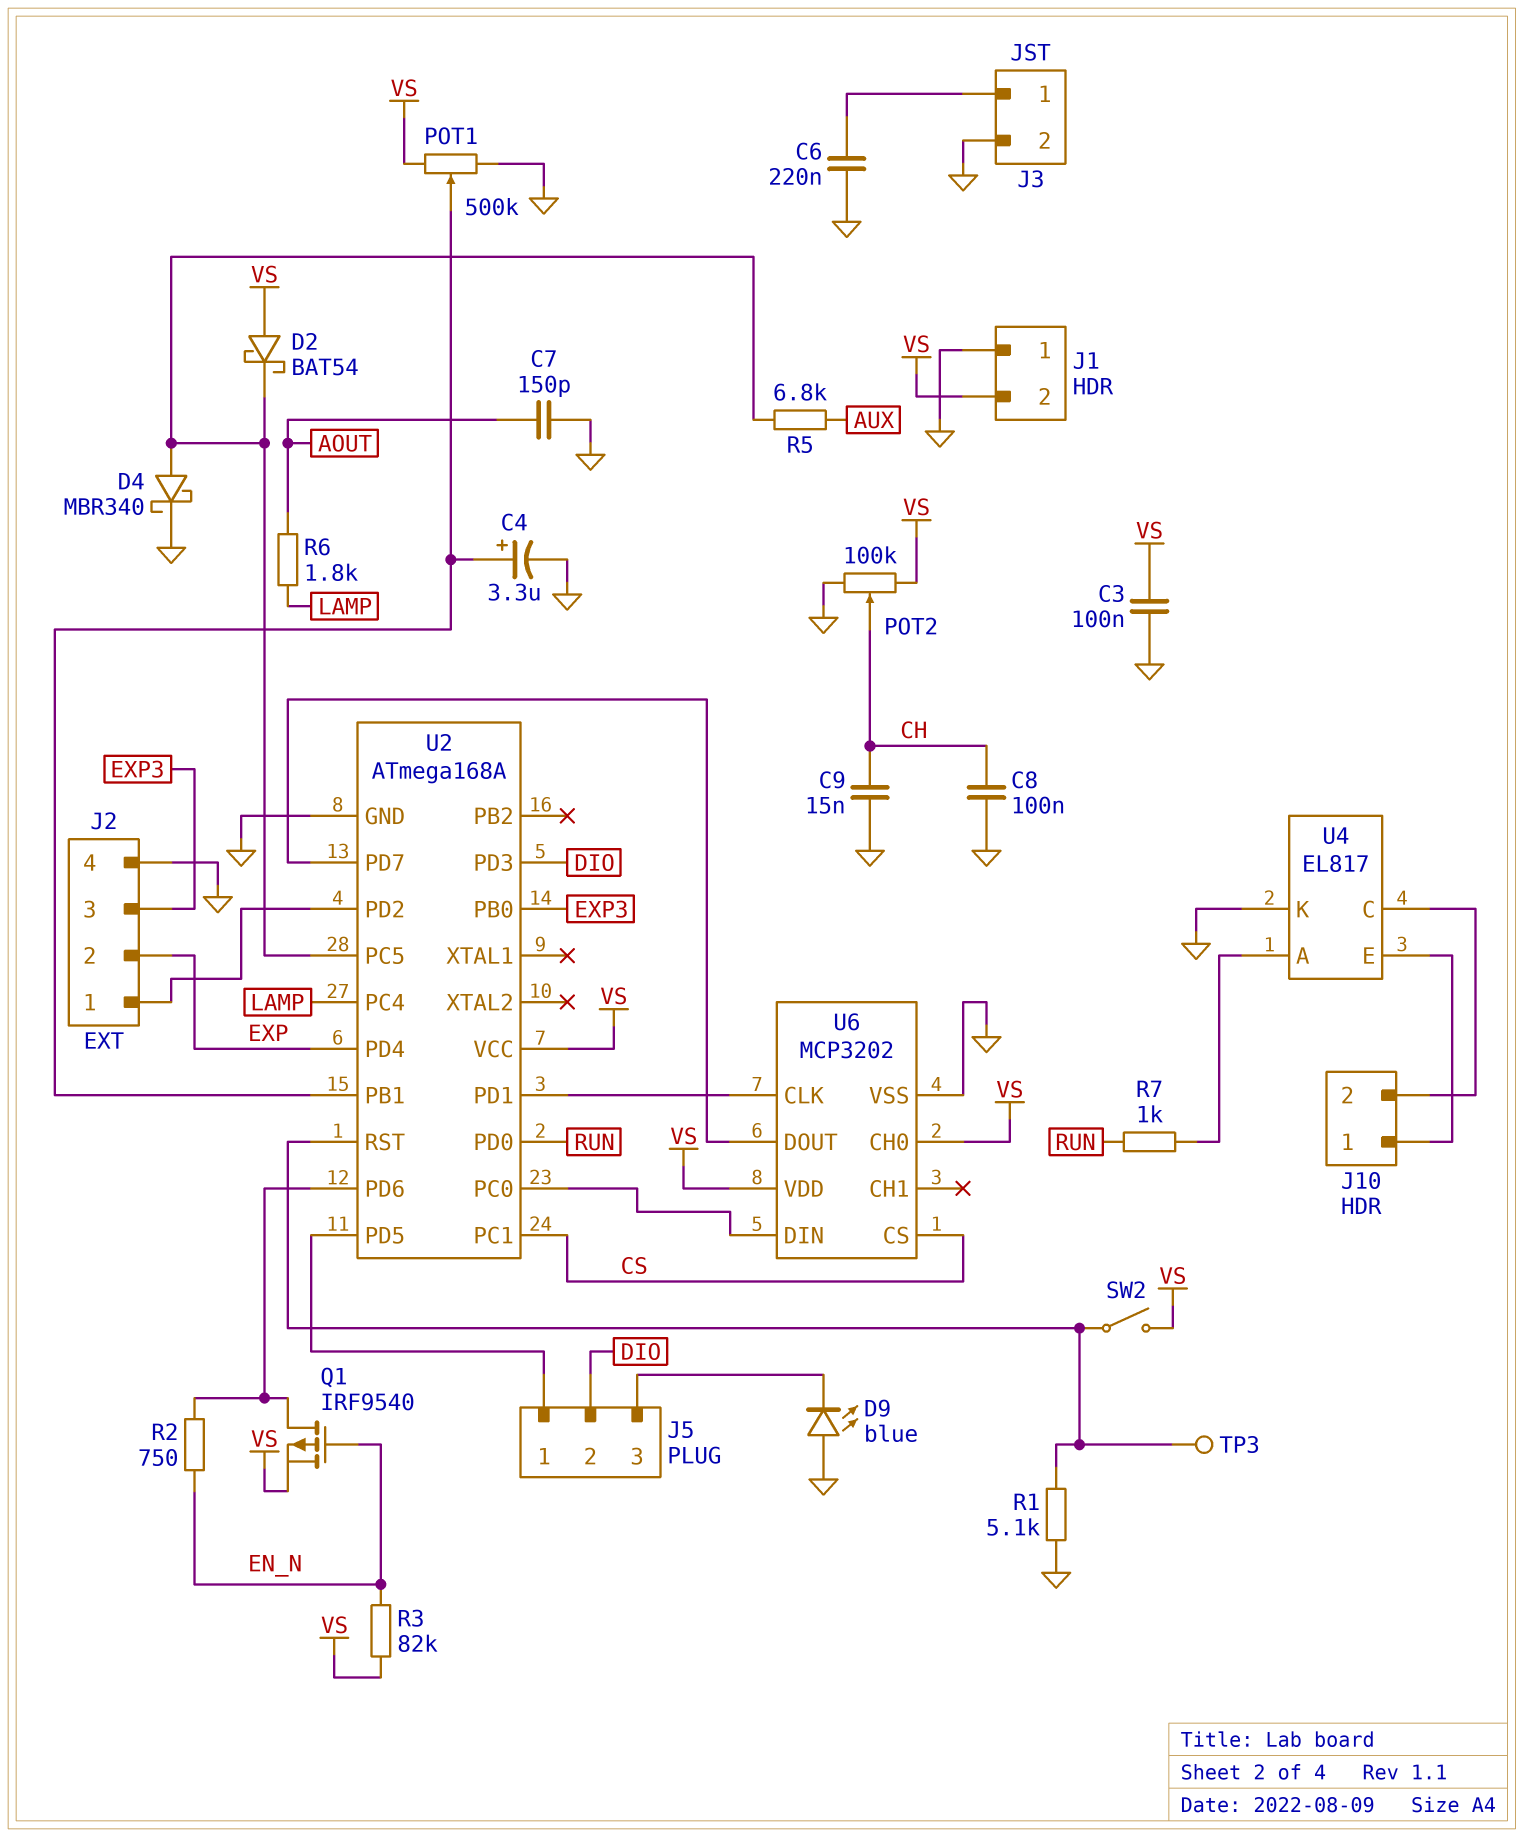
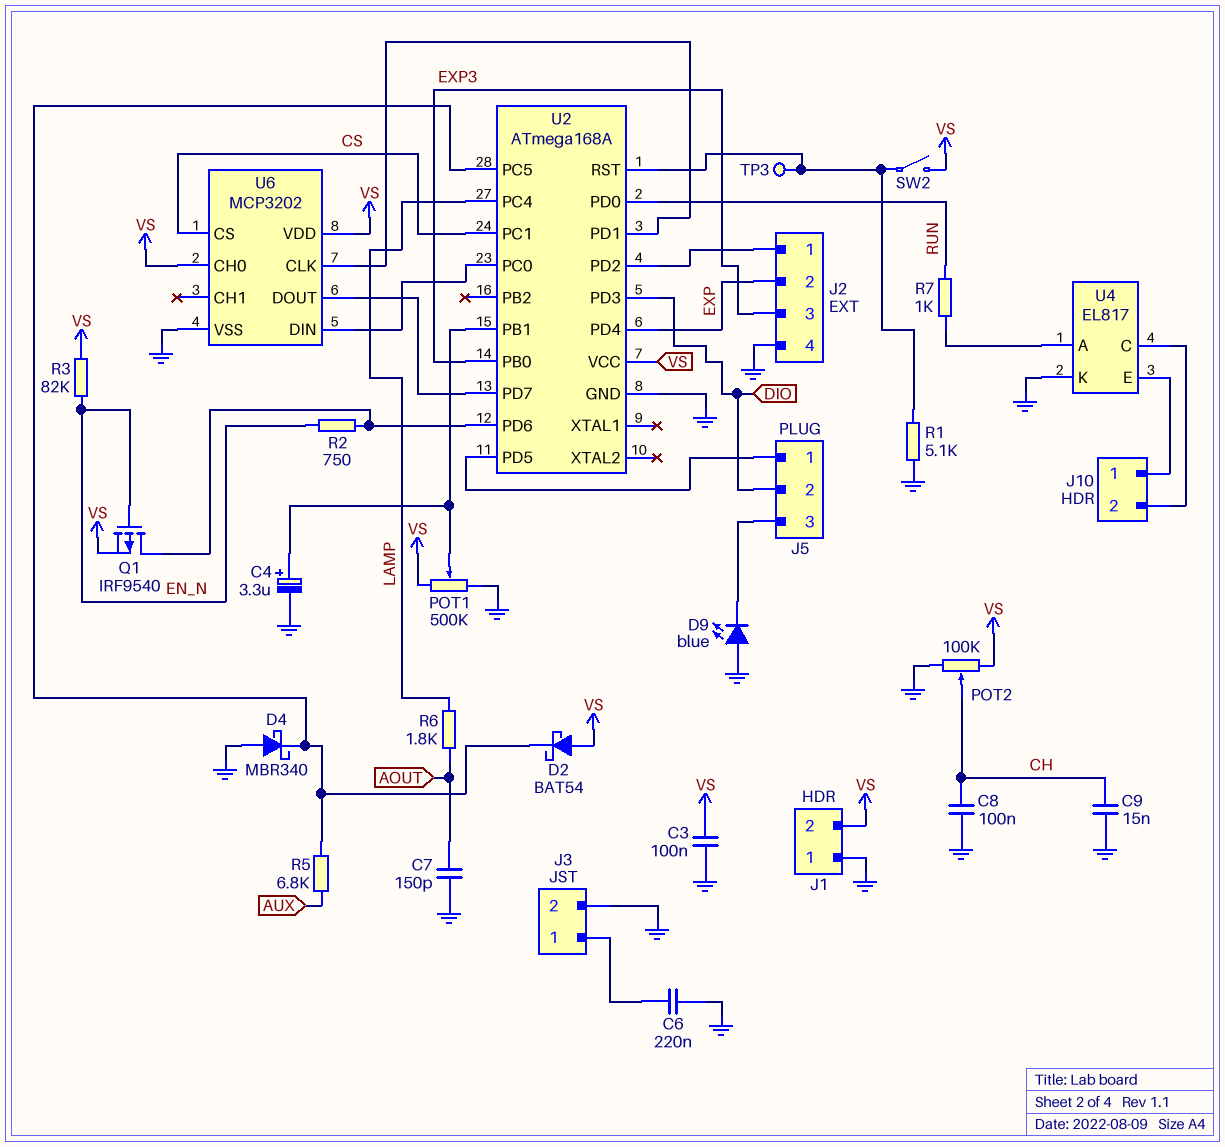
D4: schottky MBR340 (A U2/PC5, K GND) -> schottky MBR340 (A GND, K U2/PC5)

